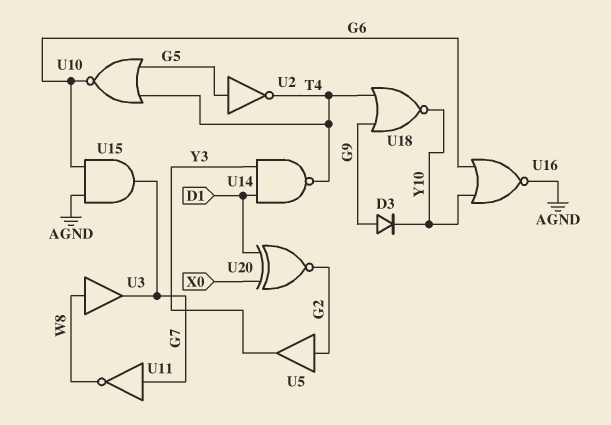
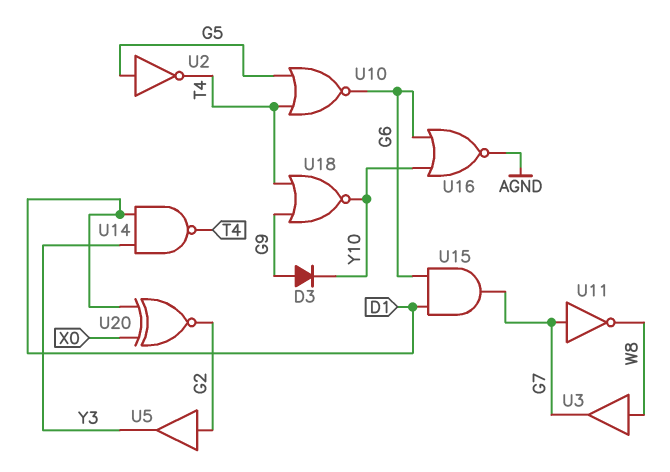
U15: AND (in AGND, in G6, out G7) -> AND (in D1, in G6, out G7)

